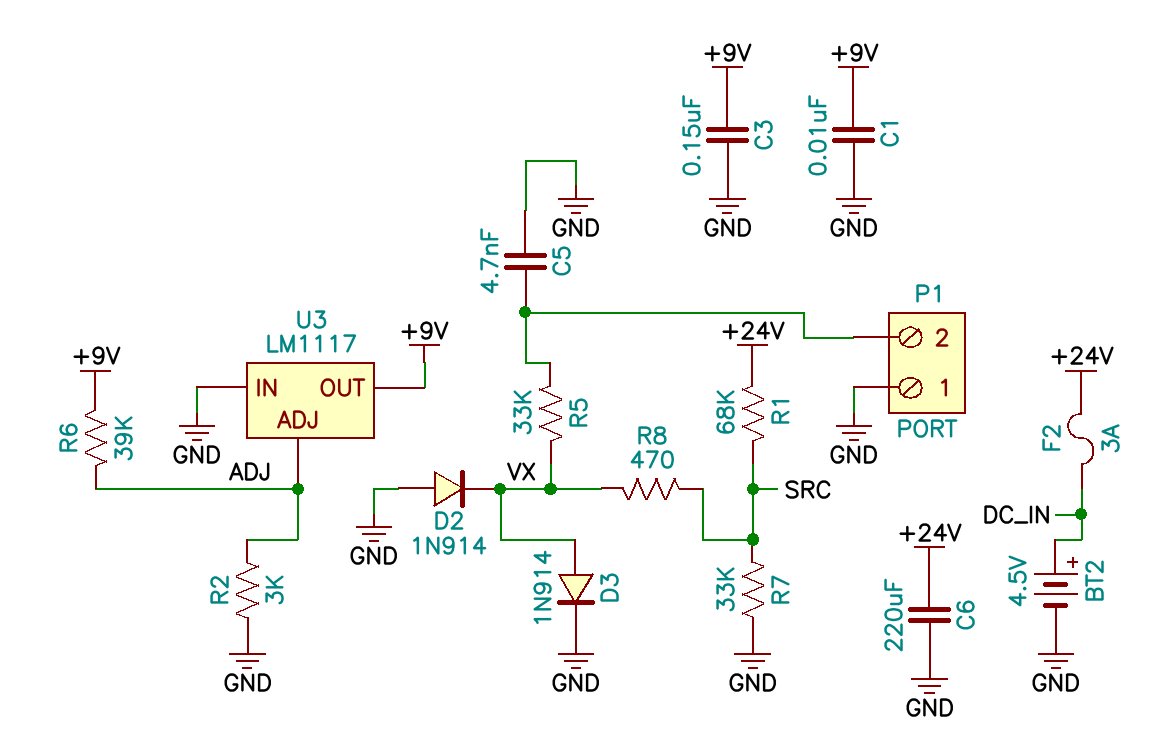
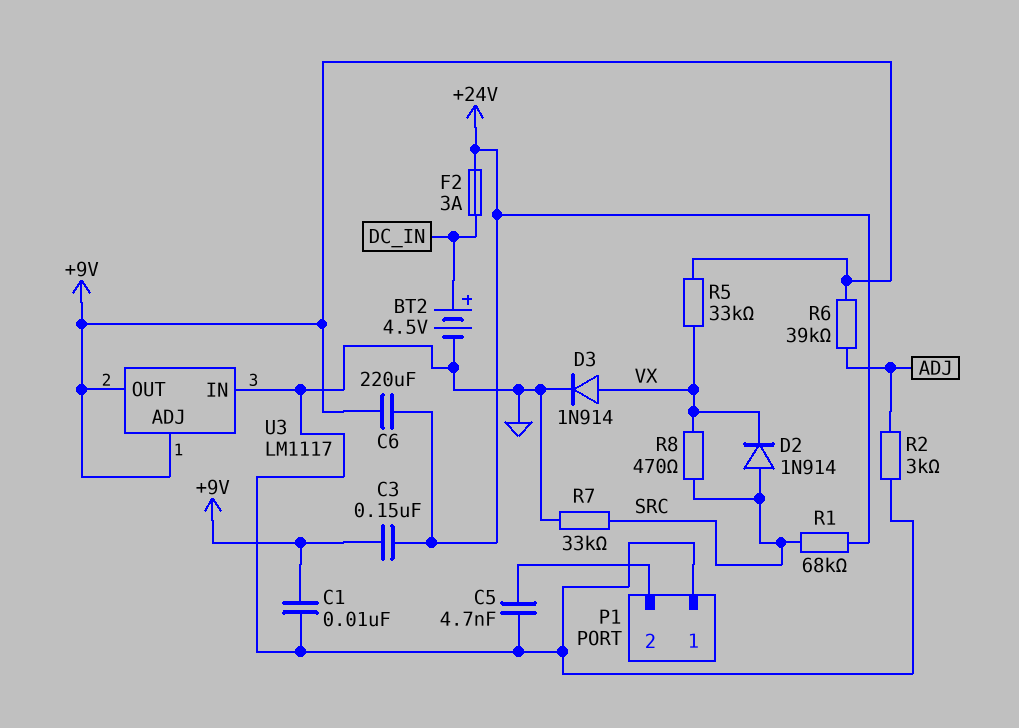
C3: 150nF (+9V, GND) -> 150nF (+9V, +24V)
C6: 220uF (+24V, GND) -> 220uF (+9V, +24V)
D2: diode 1N914 (A GND, K VX) -> diode 1N914 (A SRC, K VX)
R5: 33k (P1/2, VX) -> 33k (+9V, VX)
U3 pin ADJ: ADJ -> +9V

